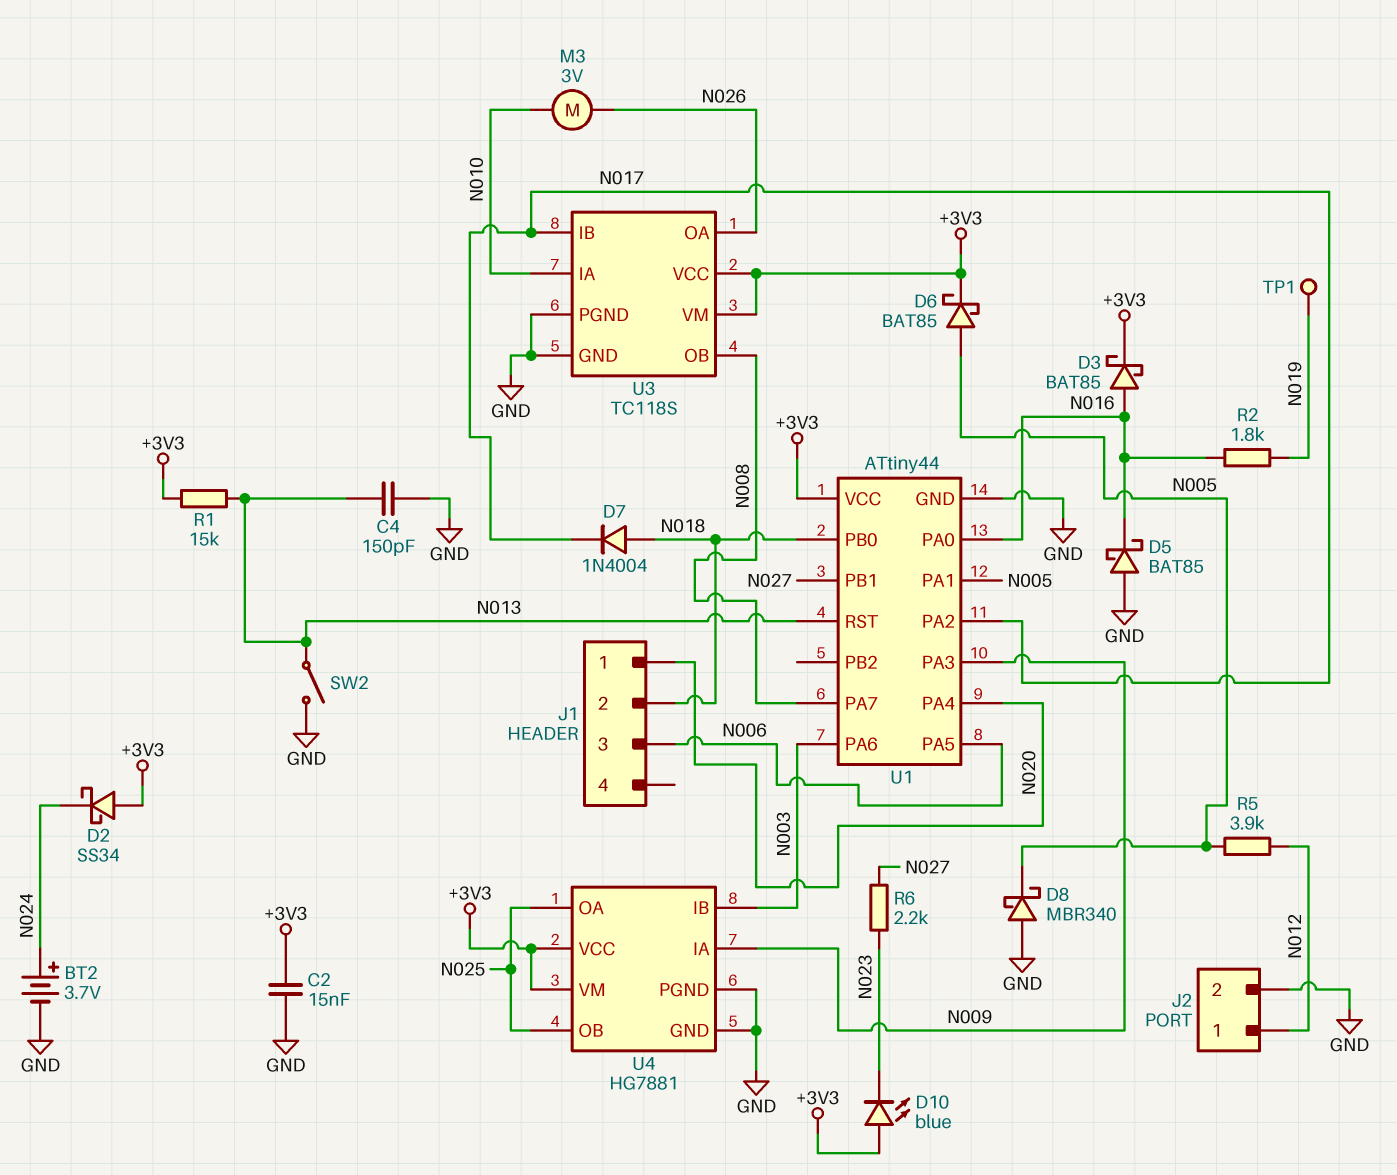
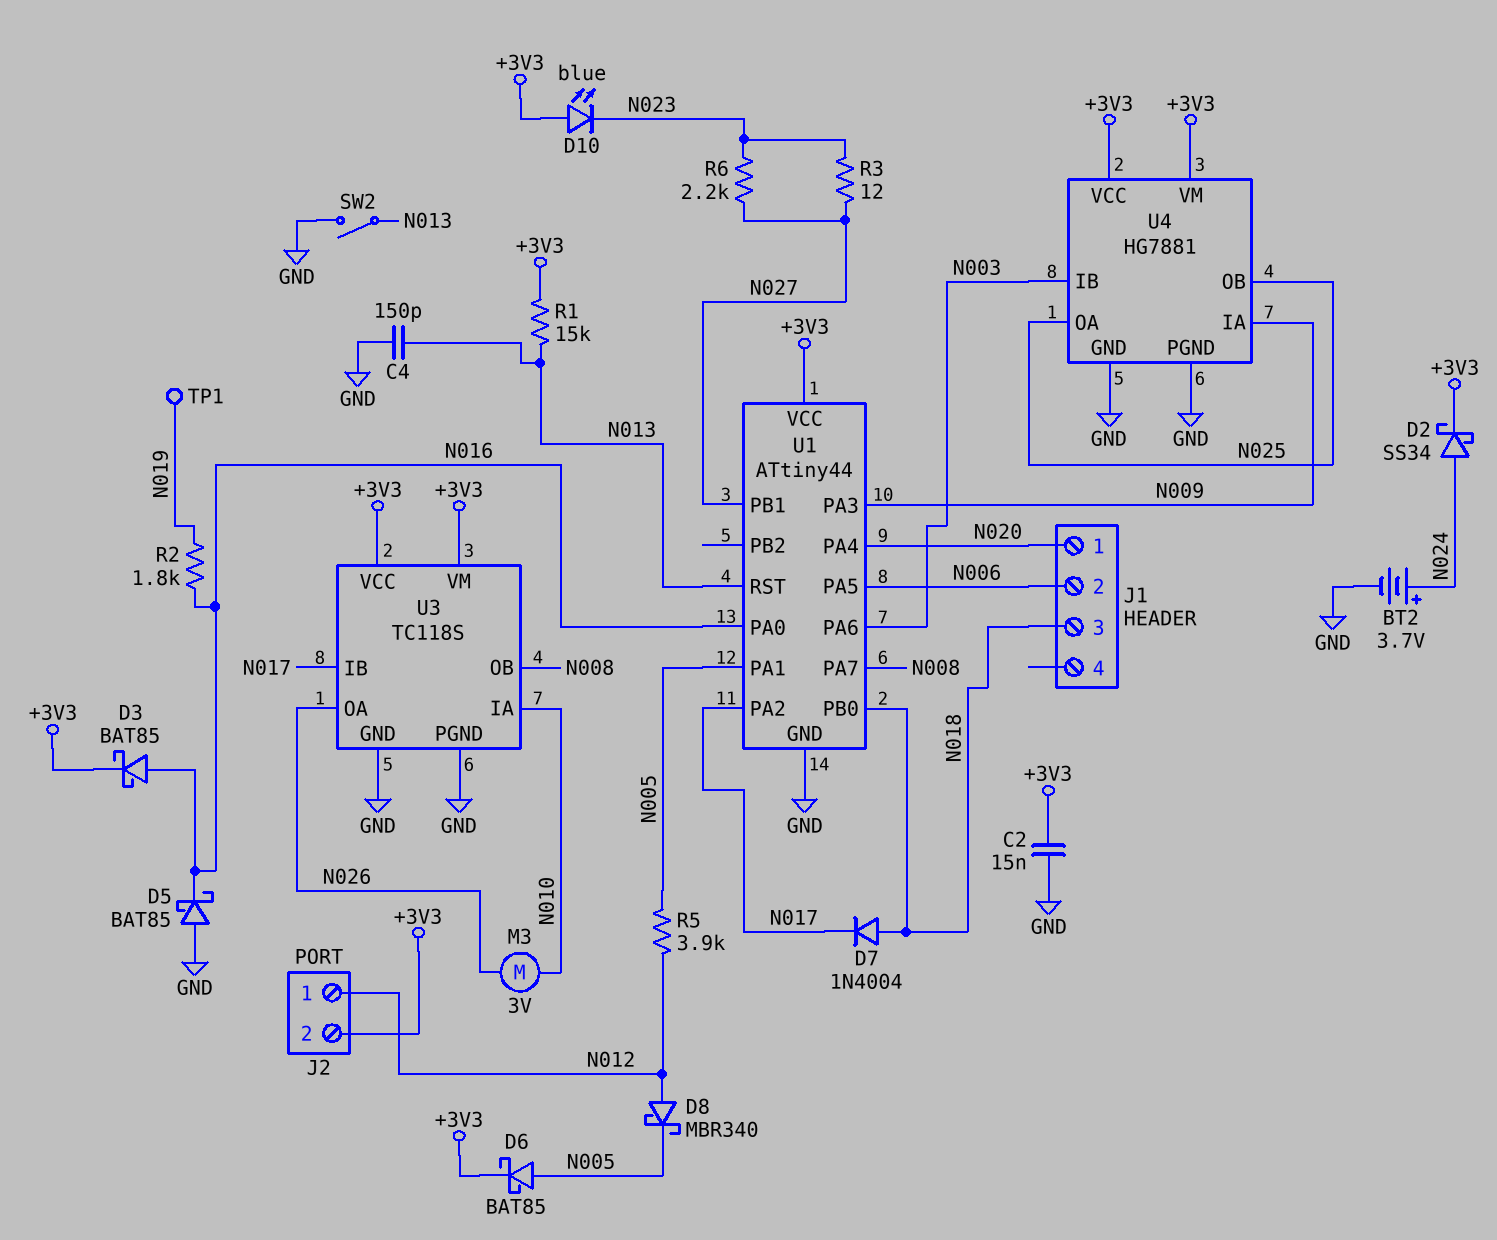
D2: schottky SS34 (A +3V3, K N024) -> schottky SS34 (A N024, K +3V3)
D8: schottky MBR340 (A GND, K N005) -> schottky MBR340 (A N012, K N005)
J1 pin 2: N018 -> N006
J1 pin 3: N006 -> N018
J2 pin 2: GND -> +3V3
R3: none -> 12 (N023, N027)

